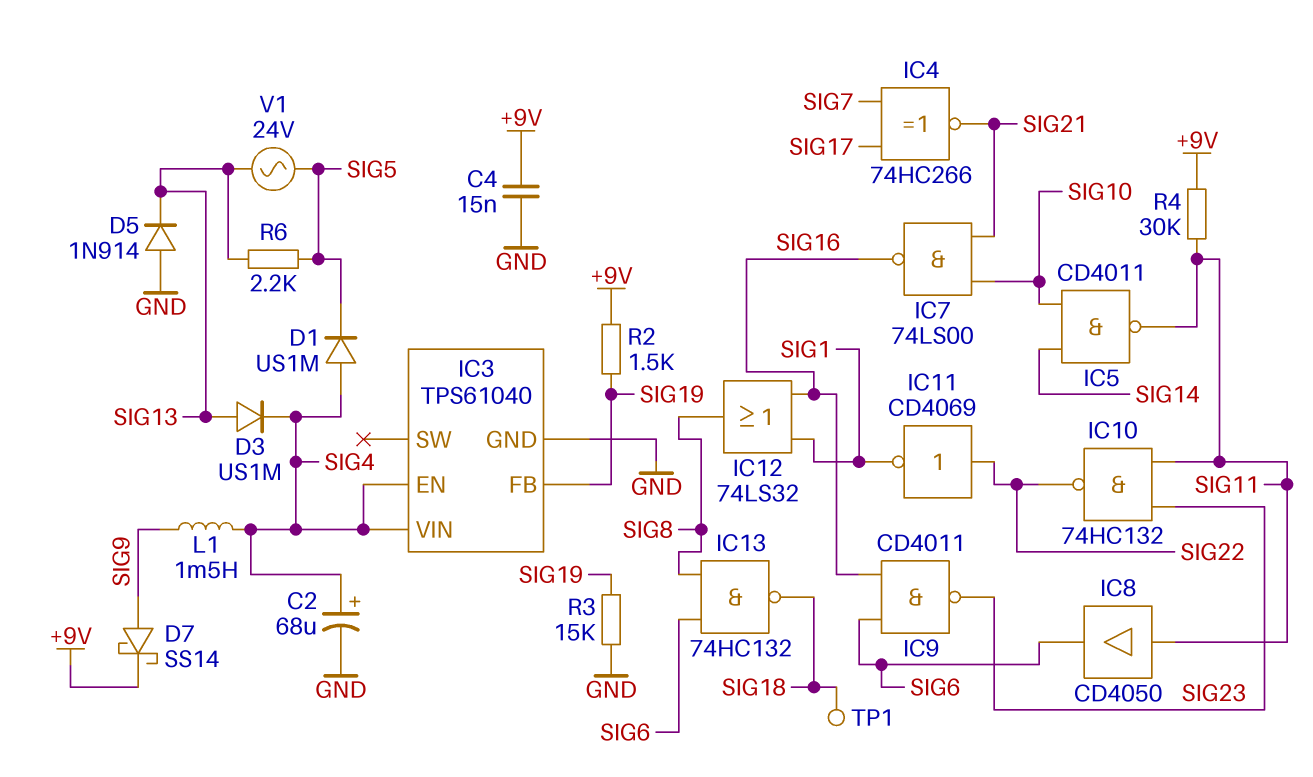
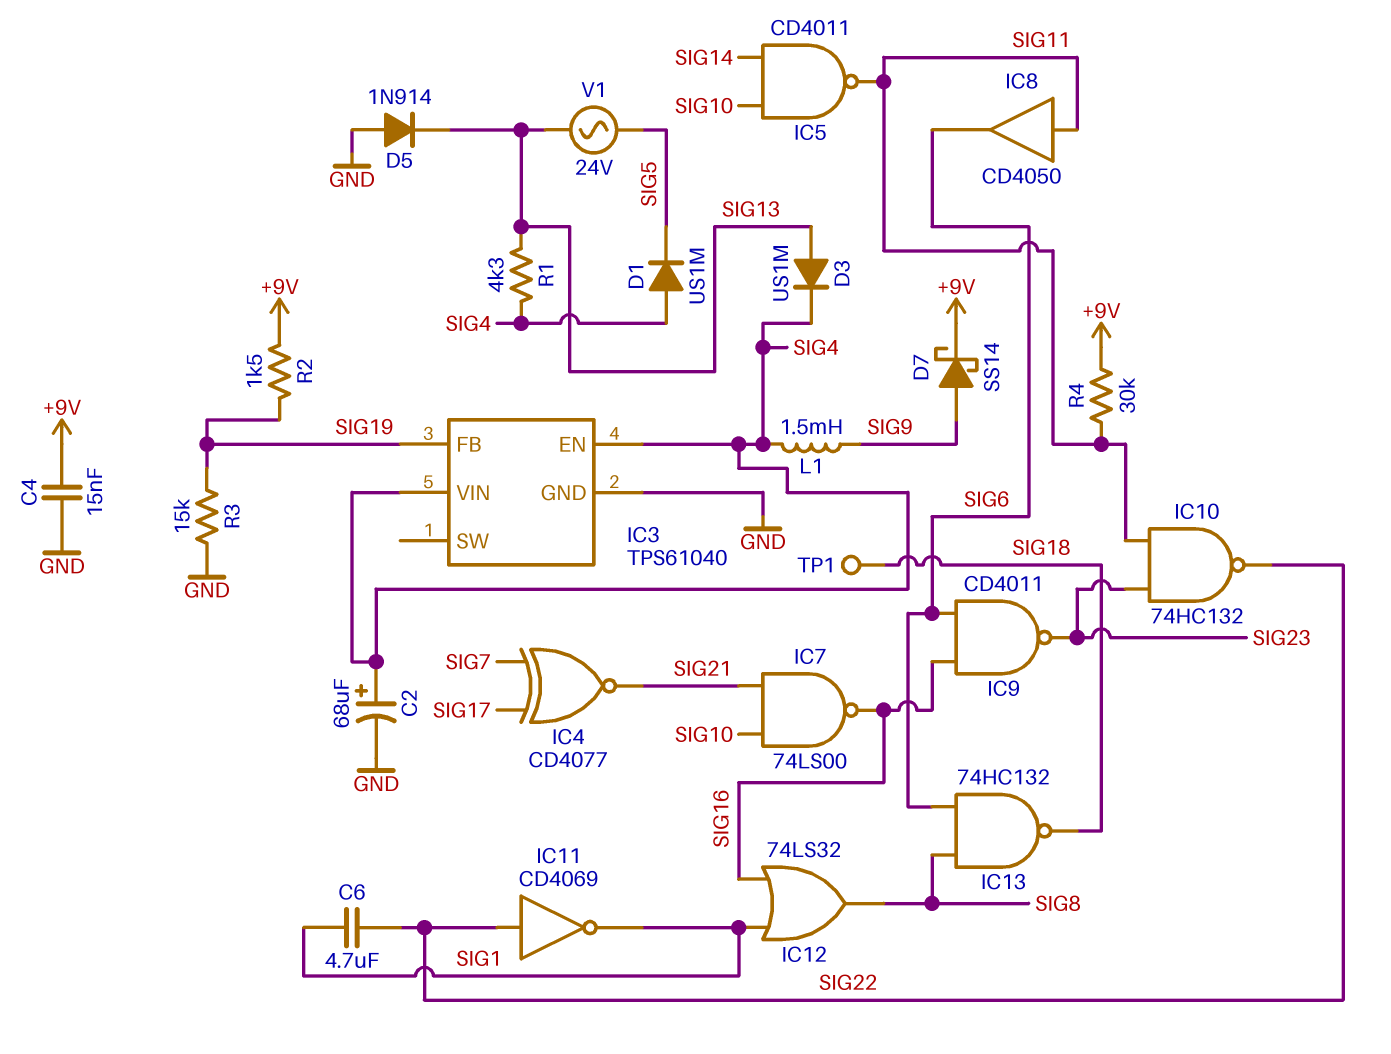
C6: none -> 4.7uF (SIG1, SIG22)
IC4: XNOR 74HC266 (in SIG7, in SIG17, out SIG21) -> XNOR CD4077 (in SIG7, in SIG17, out SIG21)
R1: none -> 4.3k (SIG4, SIG13)
R6: 2.2k (SIG5, SIG13) -> none

